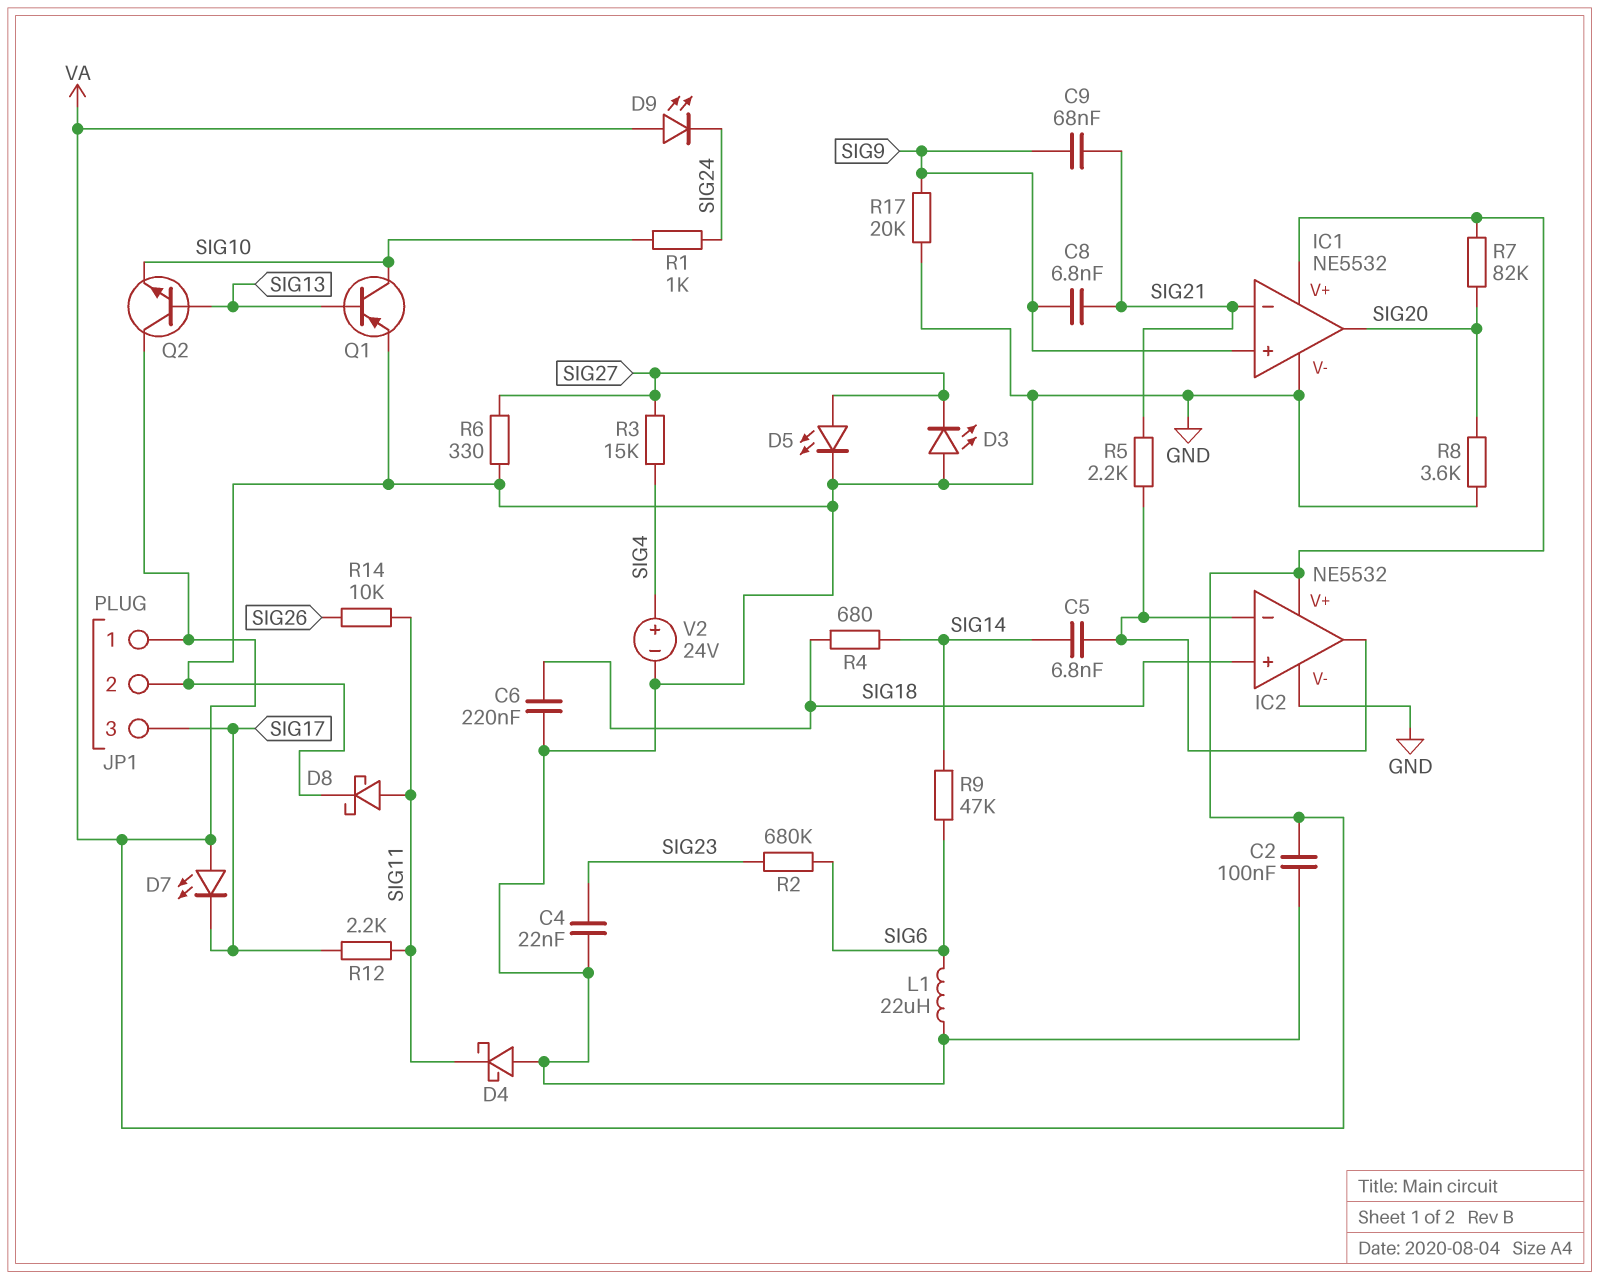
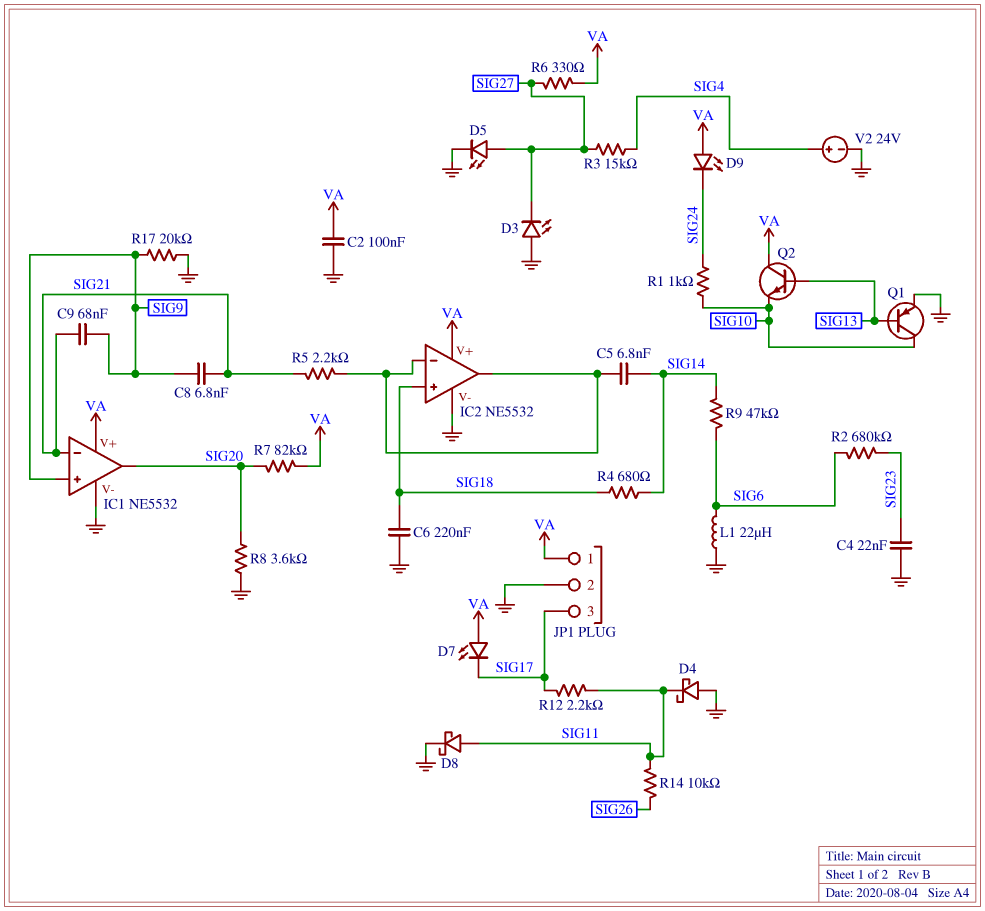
R6: 330 (GND, SIG27) -> 330 (SIG27, VA)

